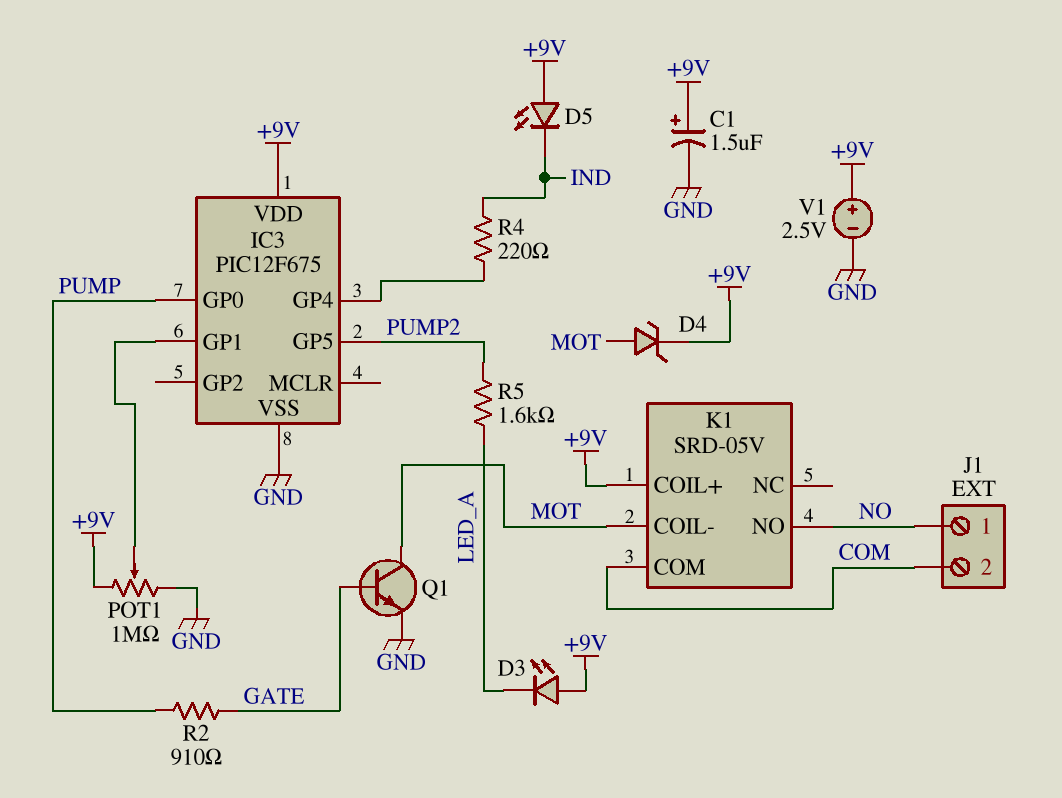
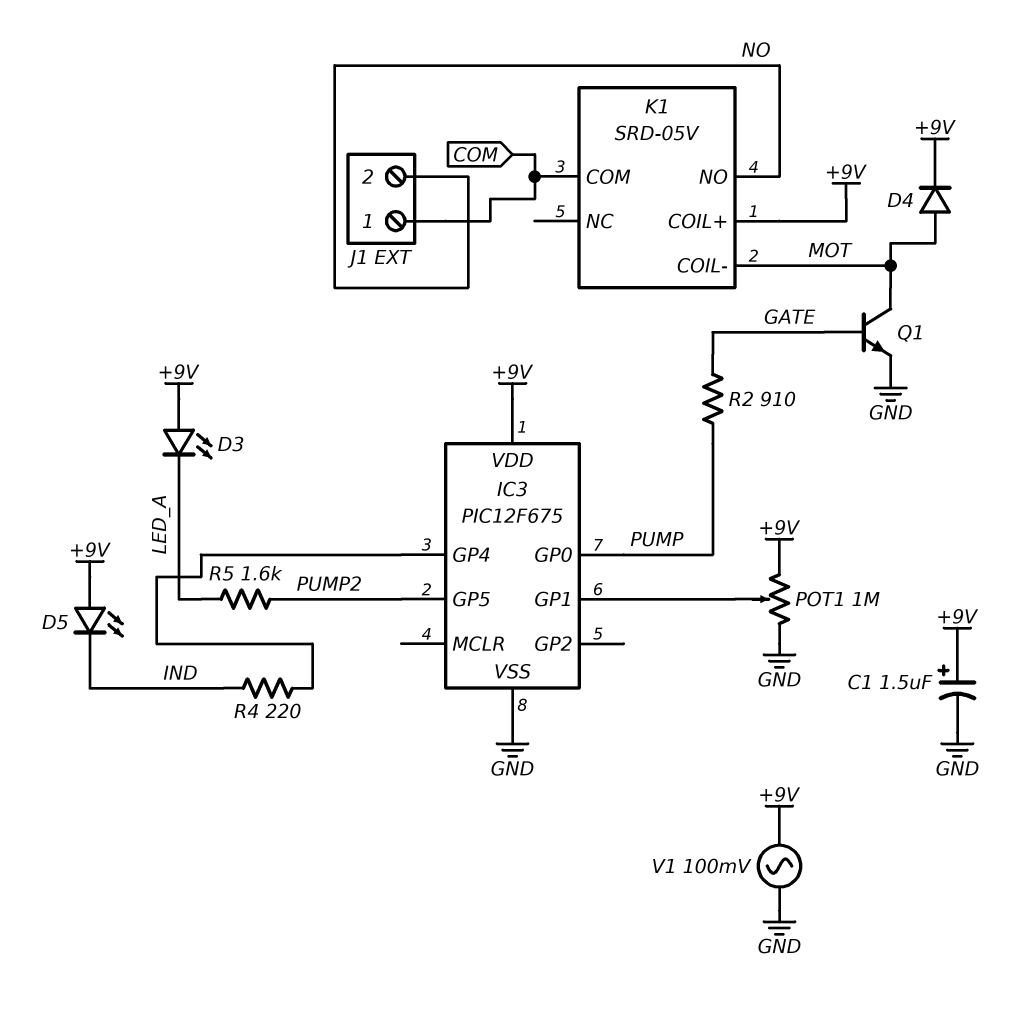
D4: zener (A MOT, K +9V) -> diode (A MOT, K +9V)
J1 pin 1: NO -> COM
J1 pin 2: COM -> NO
V1: 2.5V (plus +9V, minus GND) -> AC 100mV (+9V, GND)

